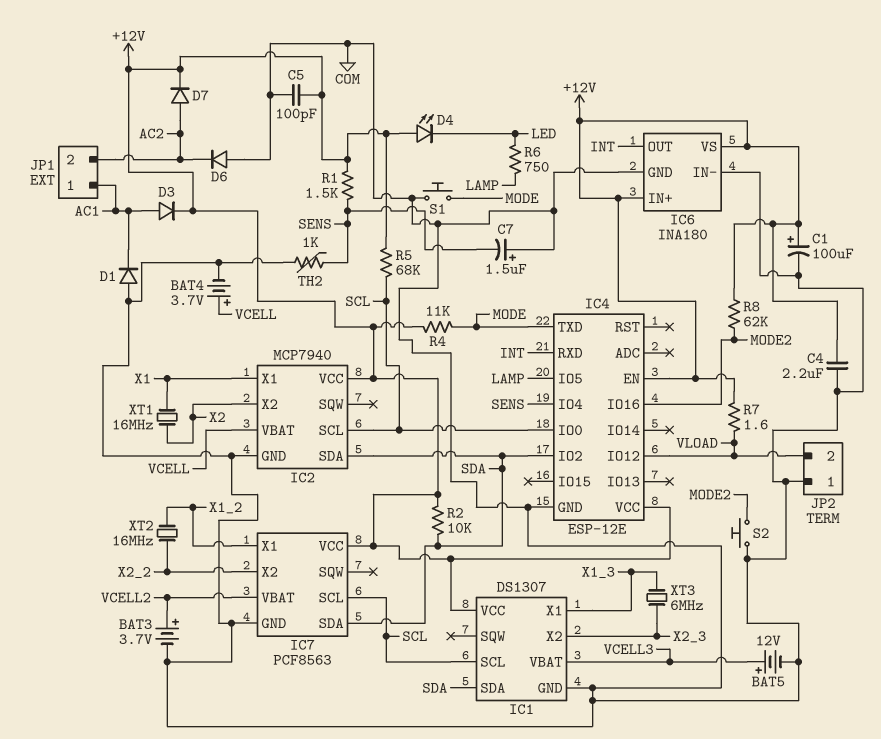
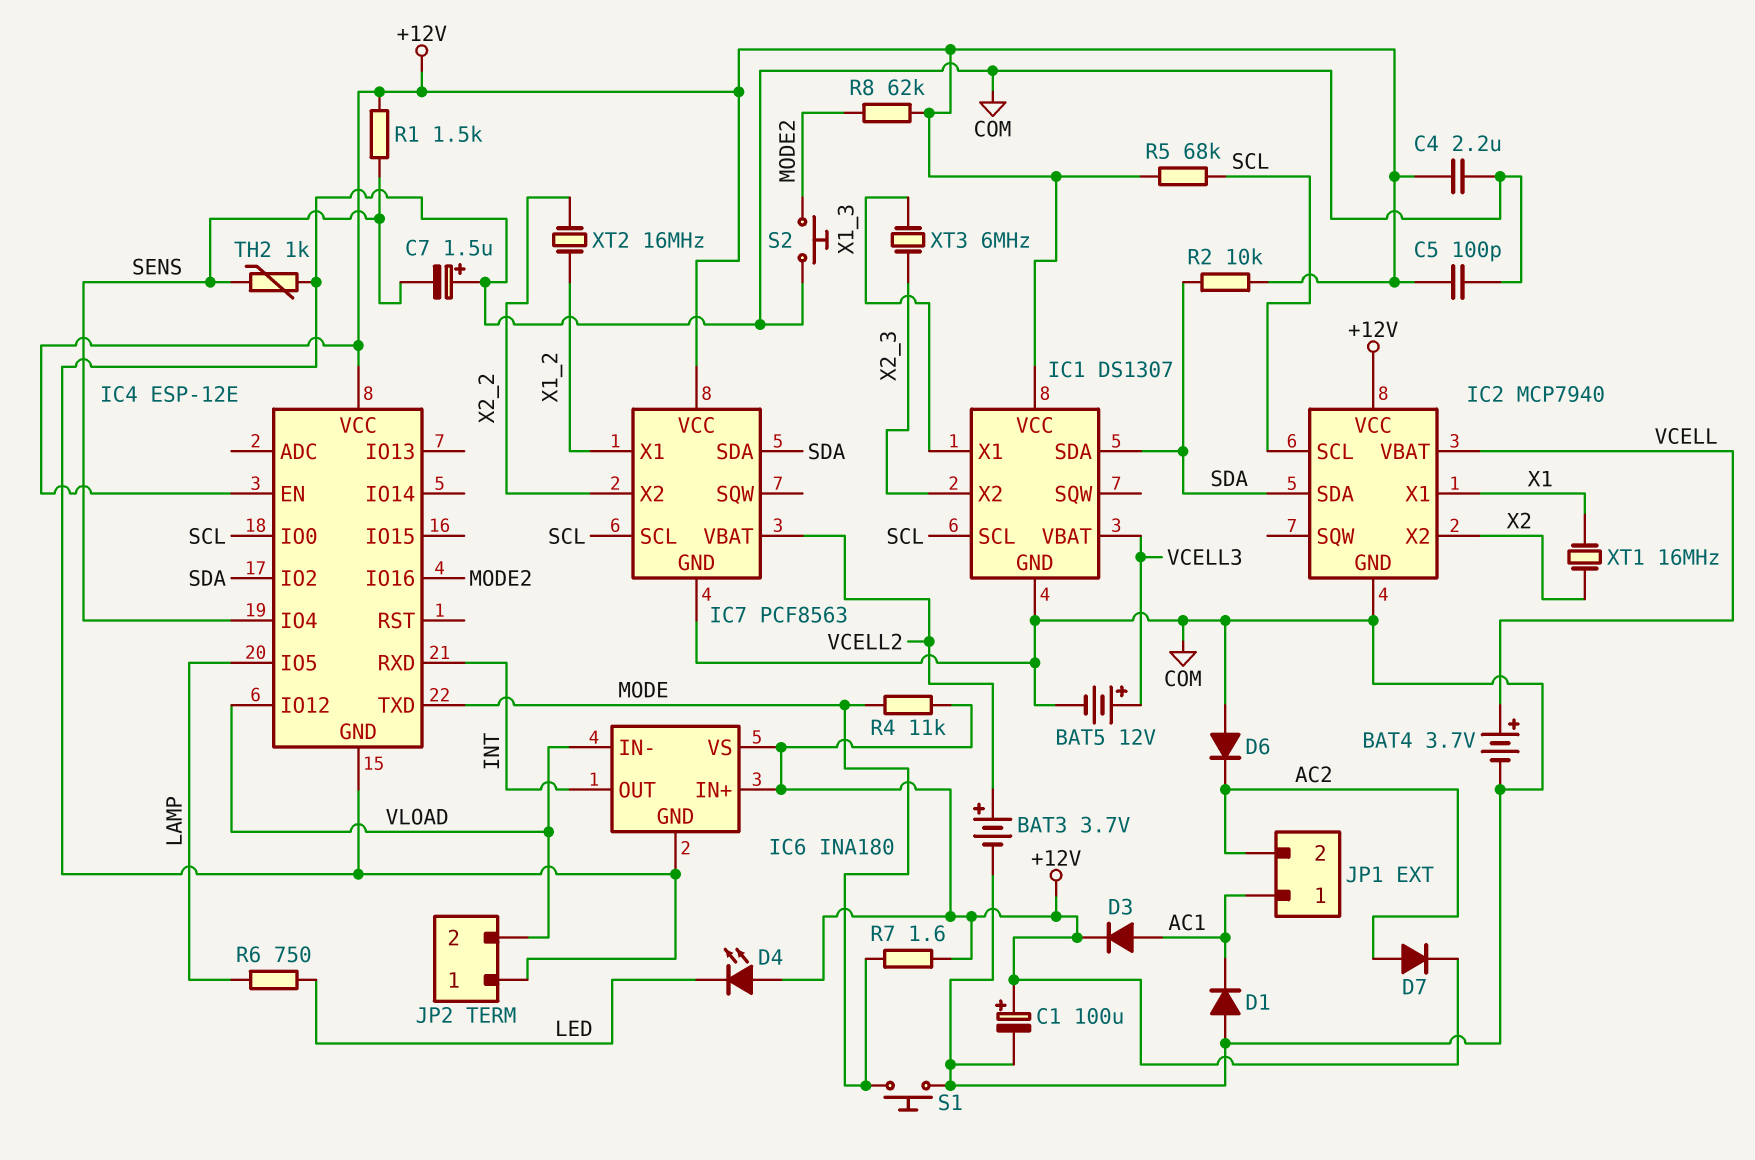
IC6 pin IN-: COM -> VLOAD
R7: 1.6 (+12V, VLOAD) -> 1.6 (+12V, MODE)

